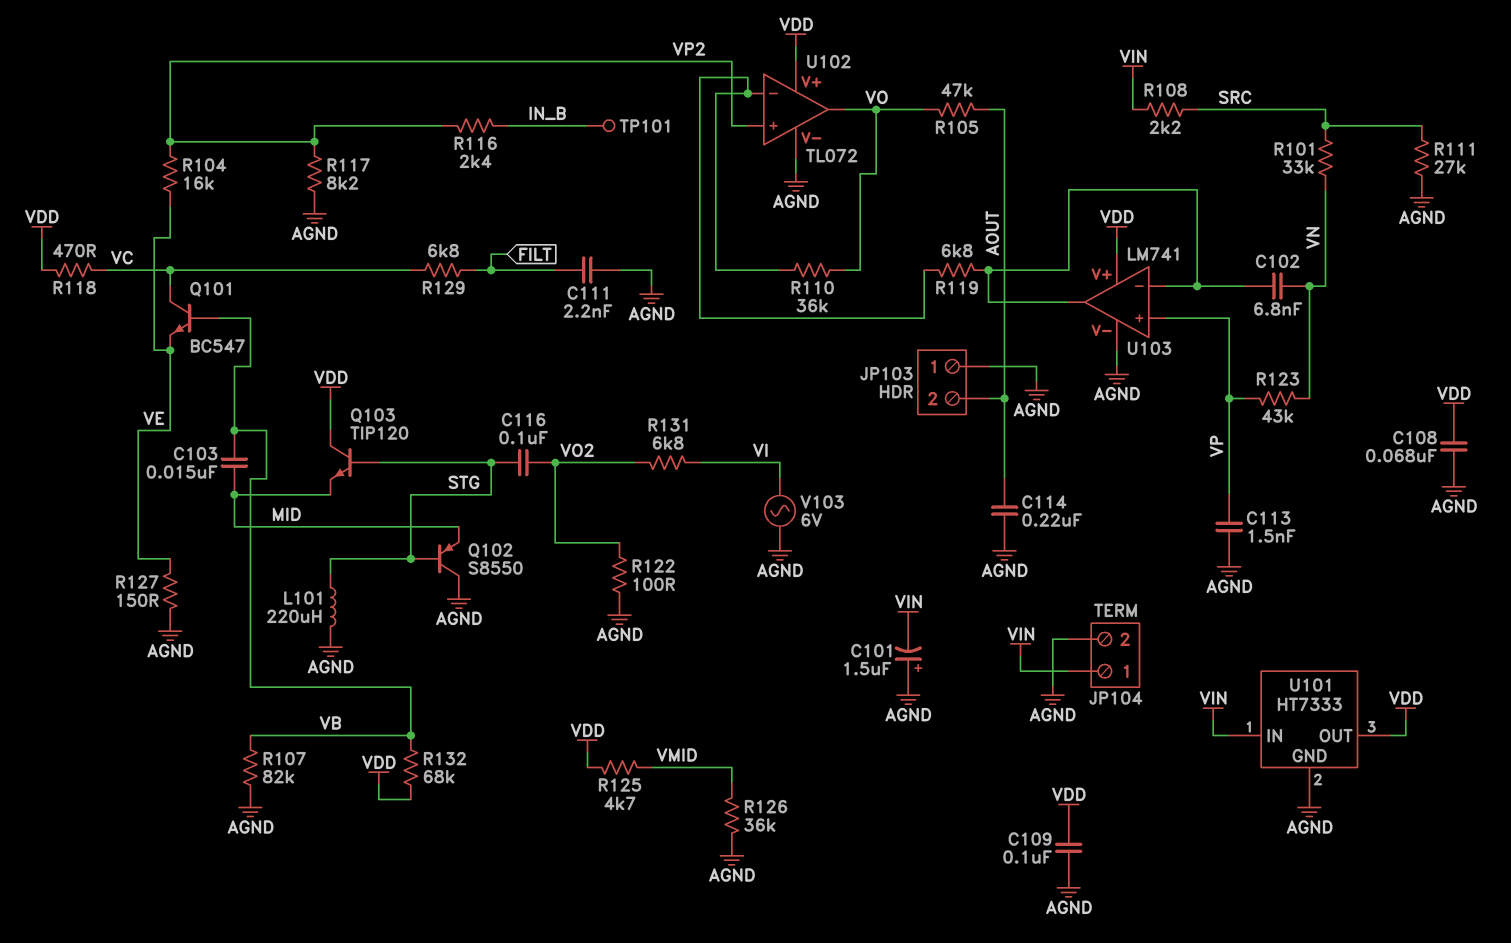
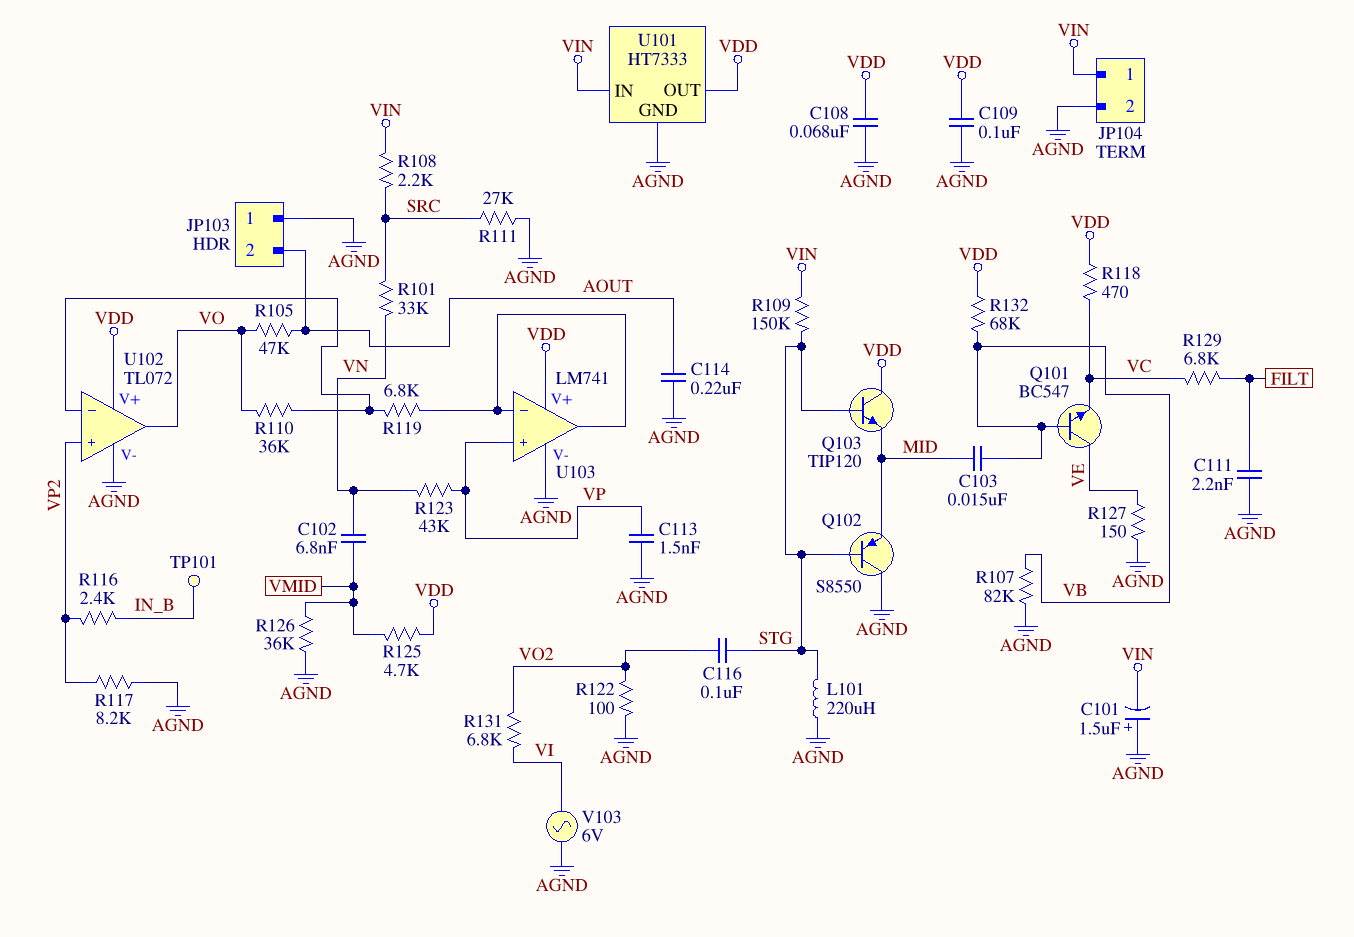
C102: 6.8nF (U103/in-, VN) -> 6.8nF (VMID, VN)
Q101: NPN BC547 (B VB, C VC, E VE) -> NPN BC547 (B VB, C VE, E VC)
R104: 16k (VE, VP2) -> none
R109: none -> 150k (STG, VIN)

